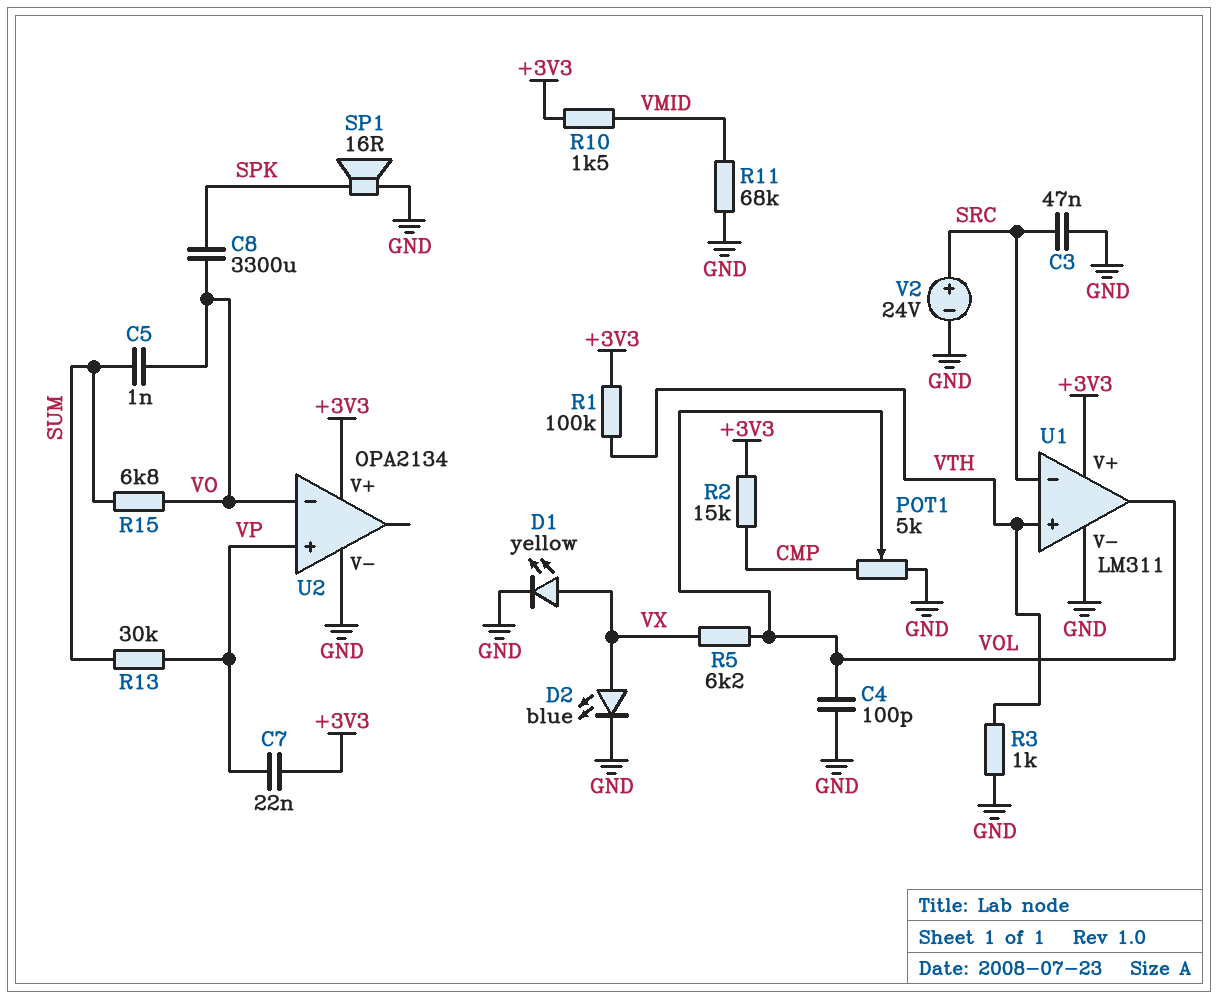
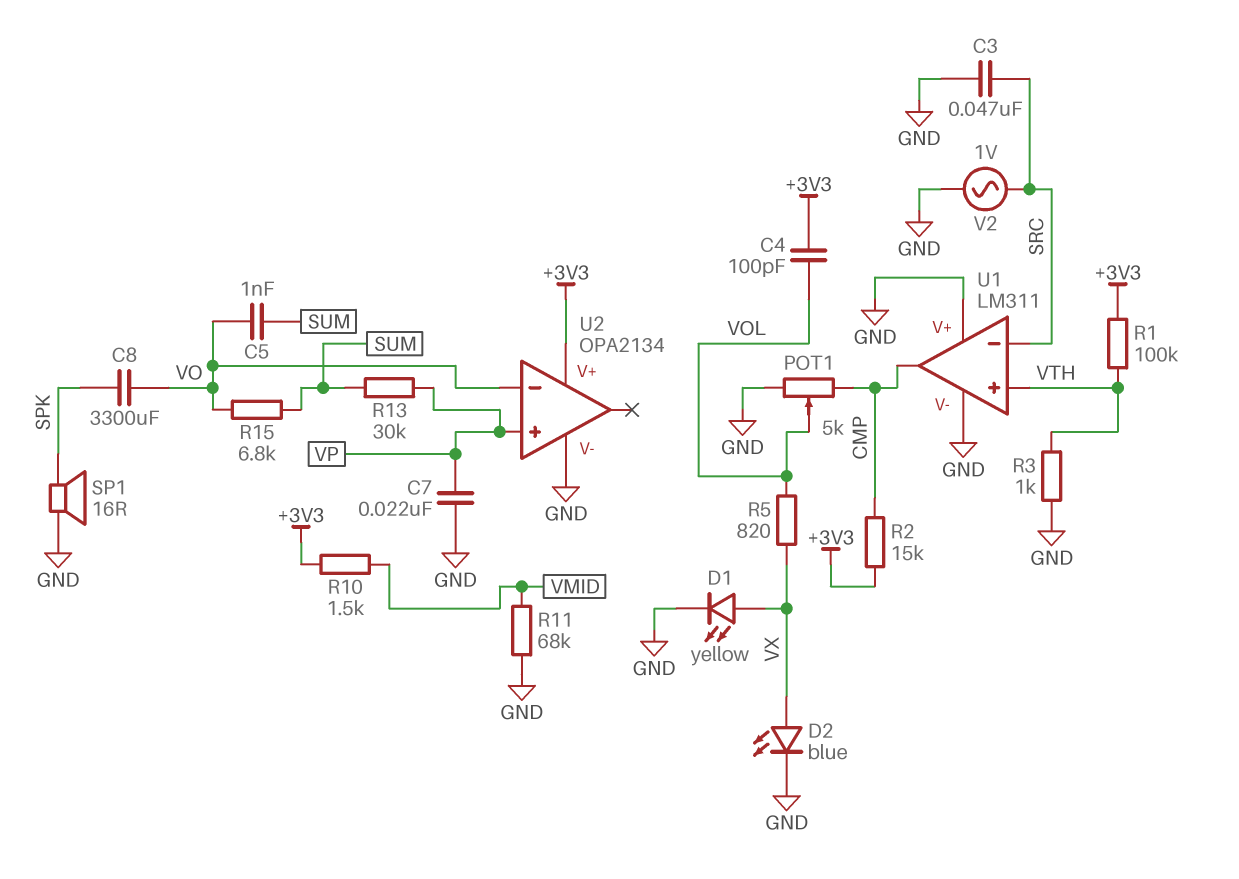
C4: 100pF (GND, VOL) -> 100pF (+3V3, VOL)
C7: 22nF (+3V3, VP) -> 22nF (GND, VP)
R5: 6.2k (VOL, VX) -> 820 (VOL, VX)
U1 pin V+: +3V3 -> GND
U1 pin out: VOL -> CMP
V2: 24V (plus SRC, minus GND) -> AC 1V (GND, SRC)

